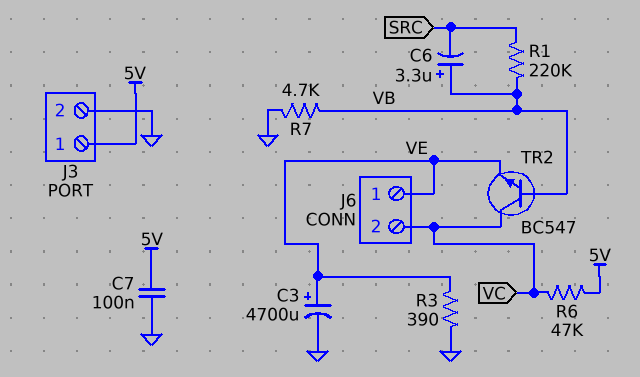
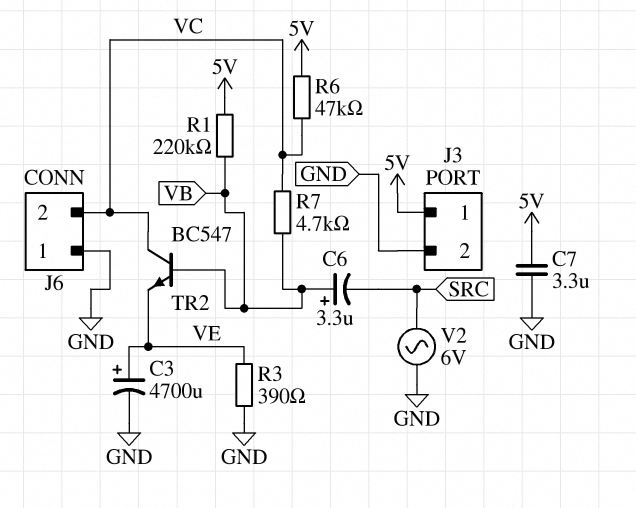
C7: 100nF (5V, GND) -> 3.3uF (5V, GND)
J6 pin 1: VE -> GND
R1: 220k (SRC, VB) -> 220k (5V, VB)
R7: 4.7k (GND, VB) -> 4.7k (VB, VC)
V2: none -> AC 6V (GND, SRC)

